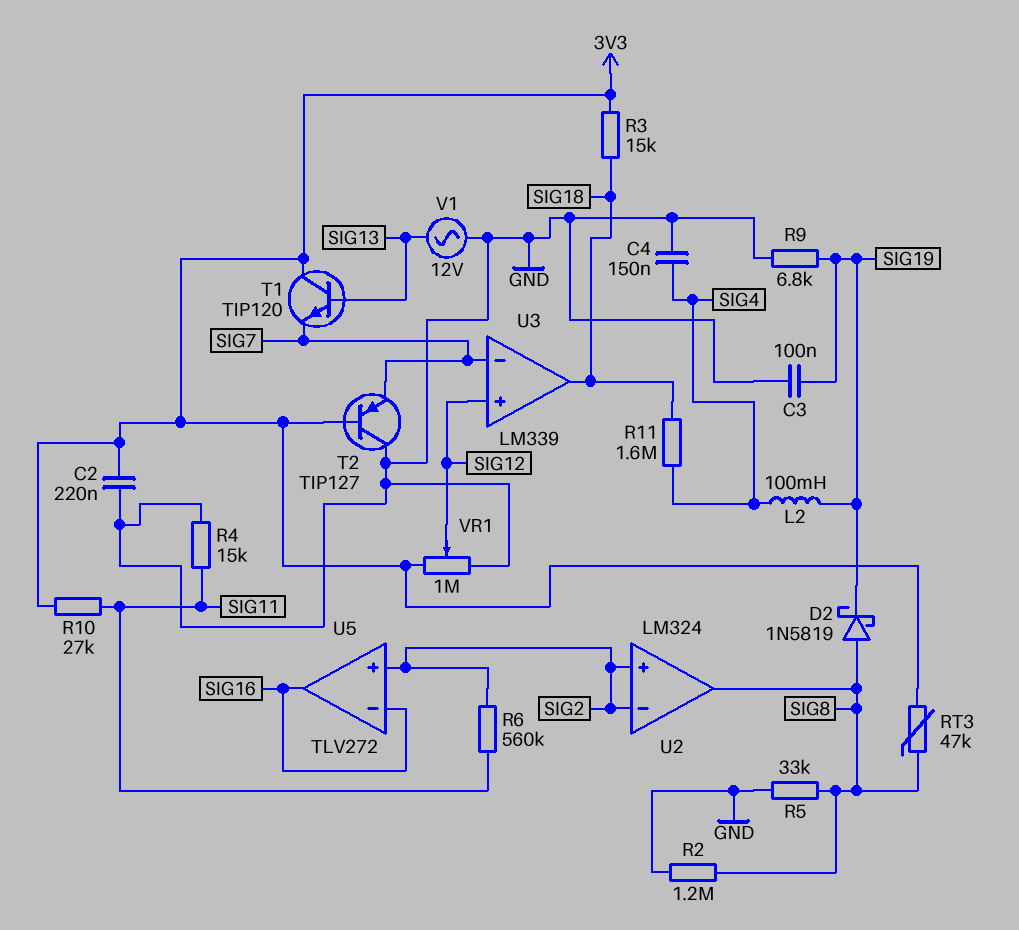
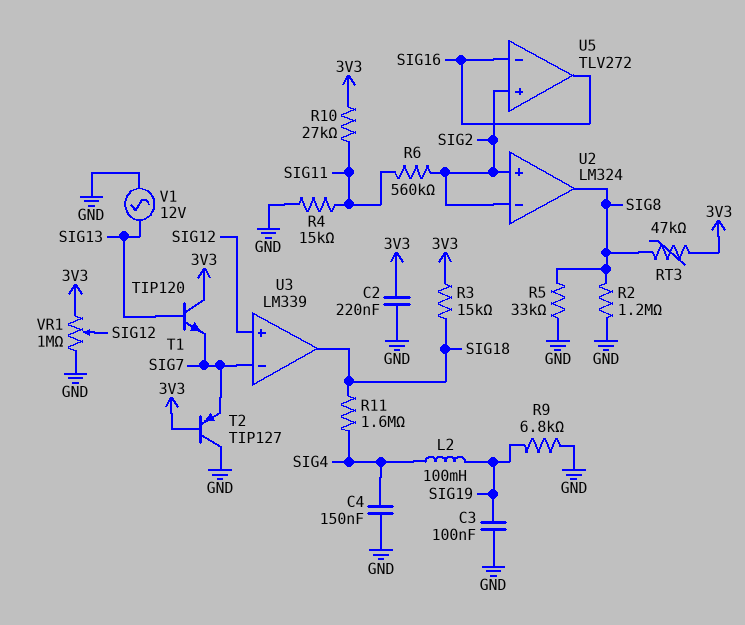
D2: schottky 1N5819 (A SIG8, K SIG19) -> none

